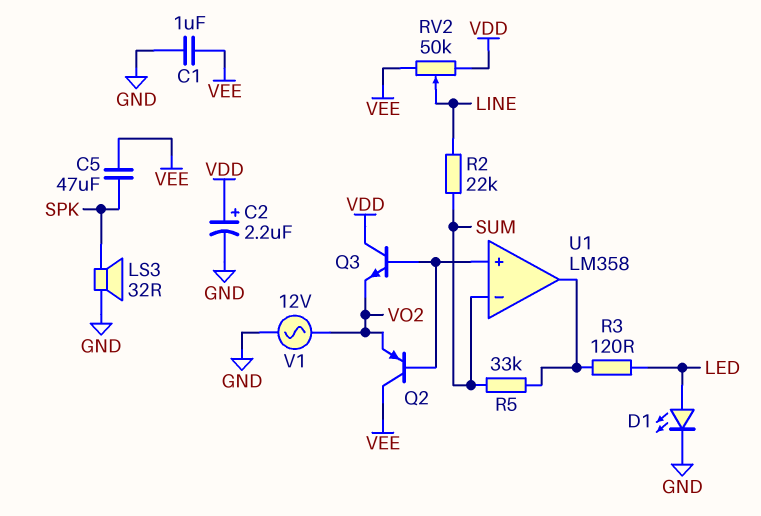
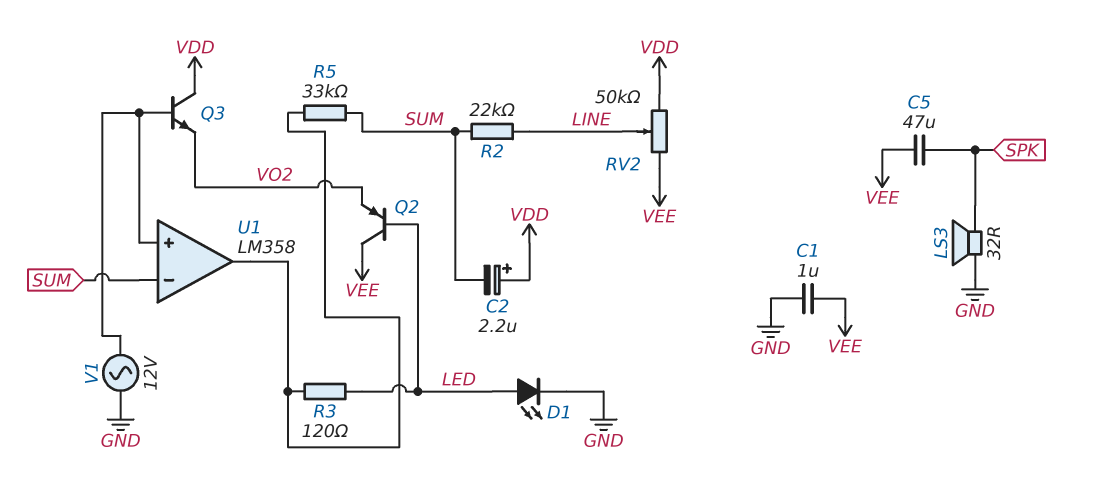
C2: 2.2uF (plus VDD, minus GND) -> 2.2uF (plus VDD, minus SUM)
Q2: PNP (B U1/in+, C VEE, E VO2) -> PNP (B LED, C VEE, E VO2)
V1: AC 12V (GND, VO2) -> AC 12V (GND, U1/in+)

